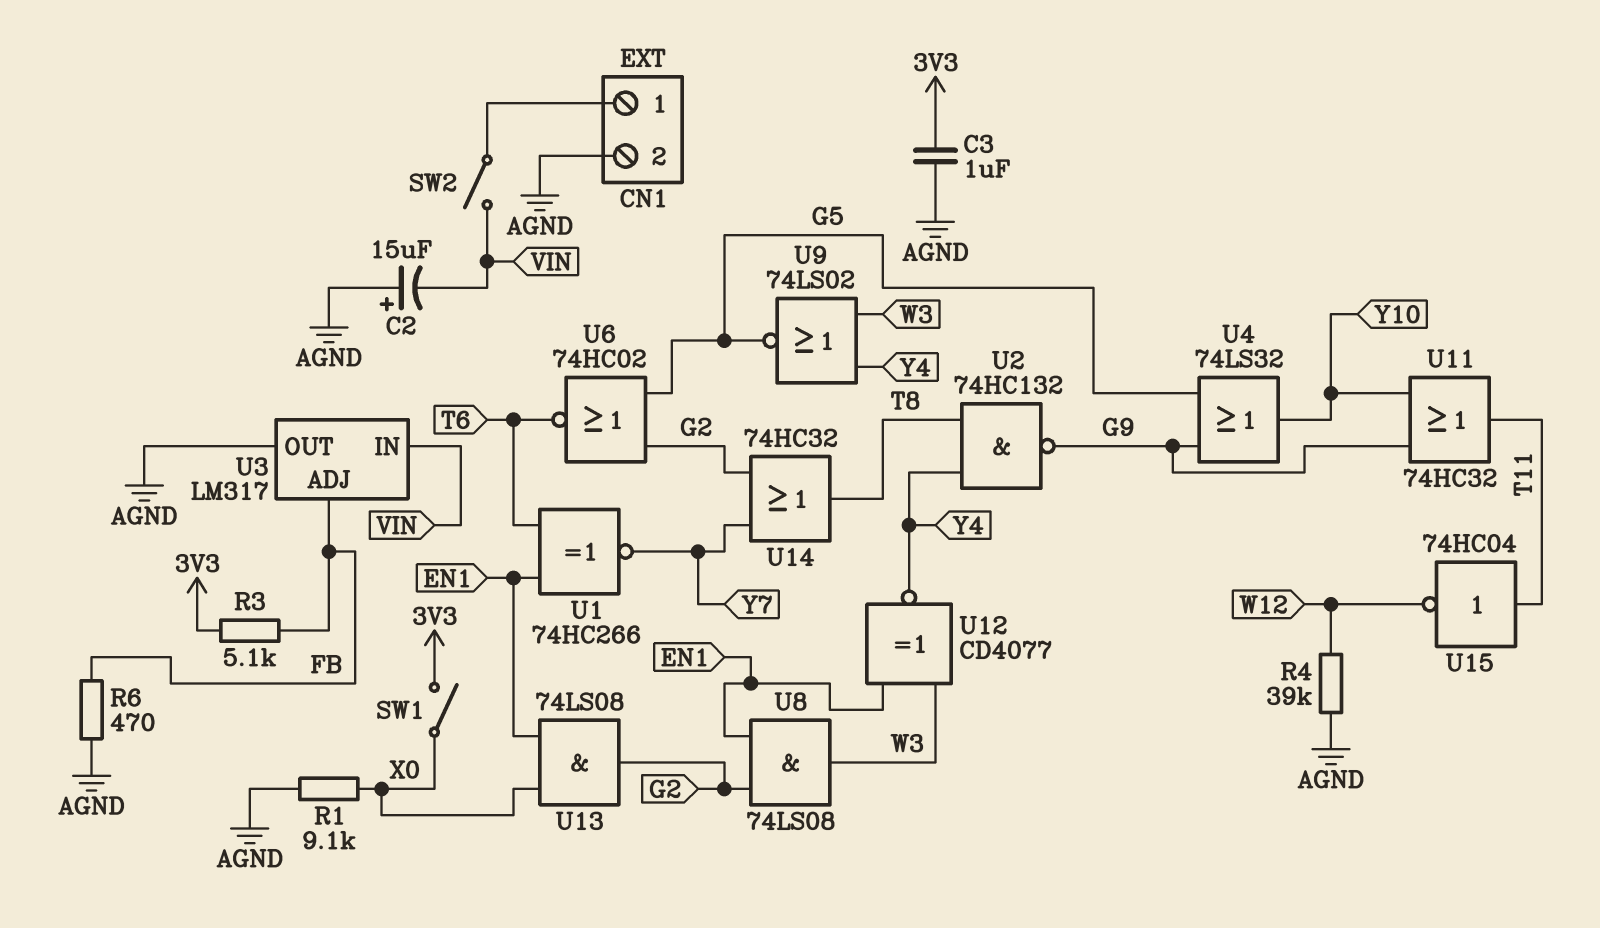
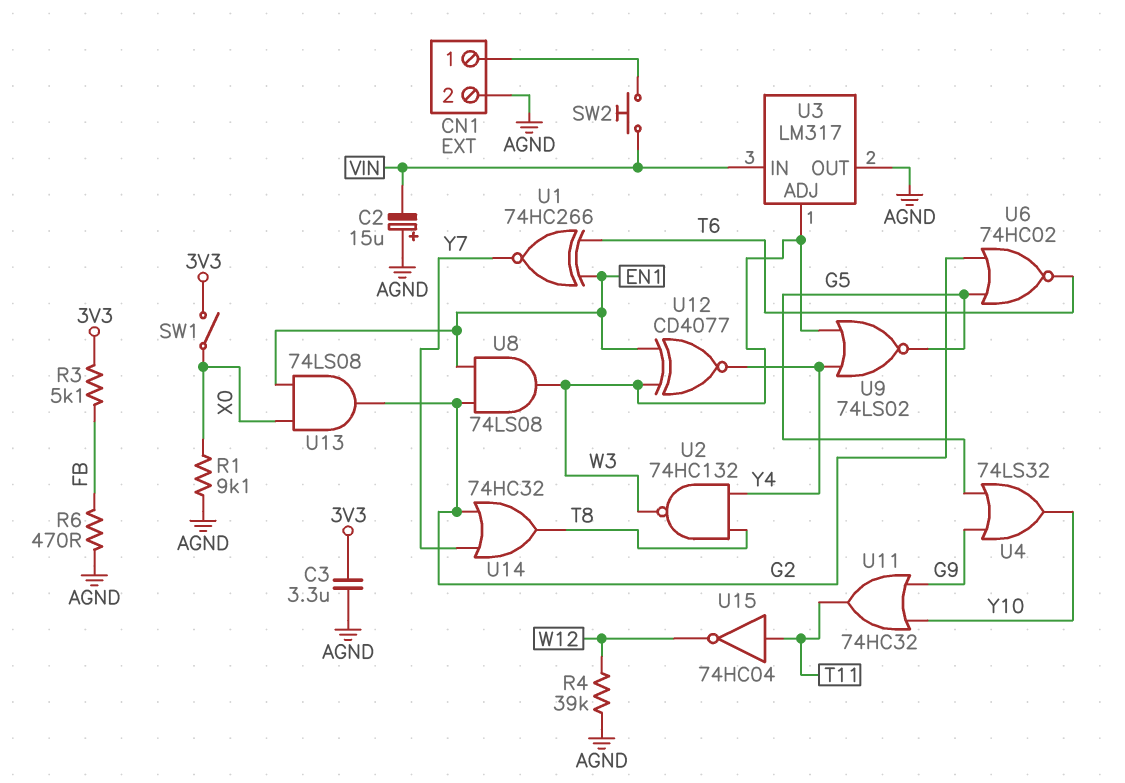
C3: 1uF (3V3, AGND) -> 3.3uF (3V3, AGND)
SW2: switch (CN1/1, VIN) -> button (CN1/1, VIN)
U2: NAND 74HC132 (in T8, in Y4, out G9) -> NAND 74HC132 (in T8, in Y4, out W3)
U3 pin ADJ: FB -> W3

